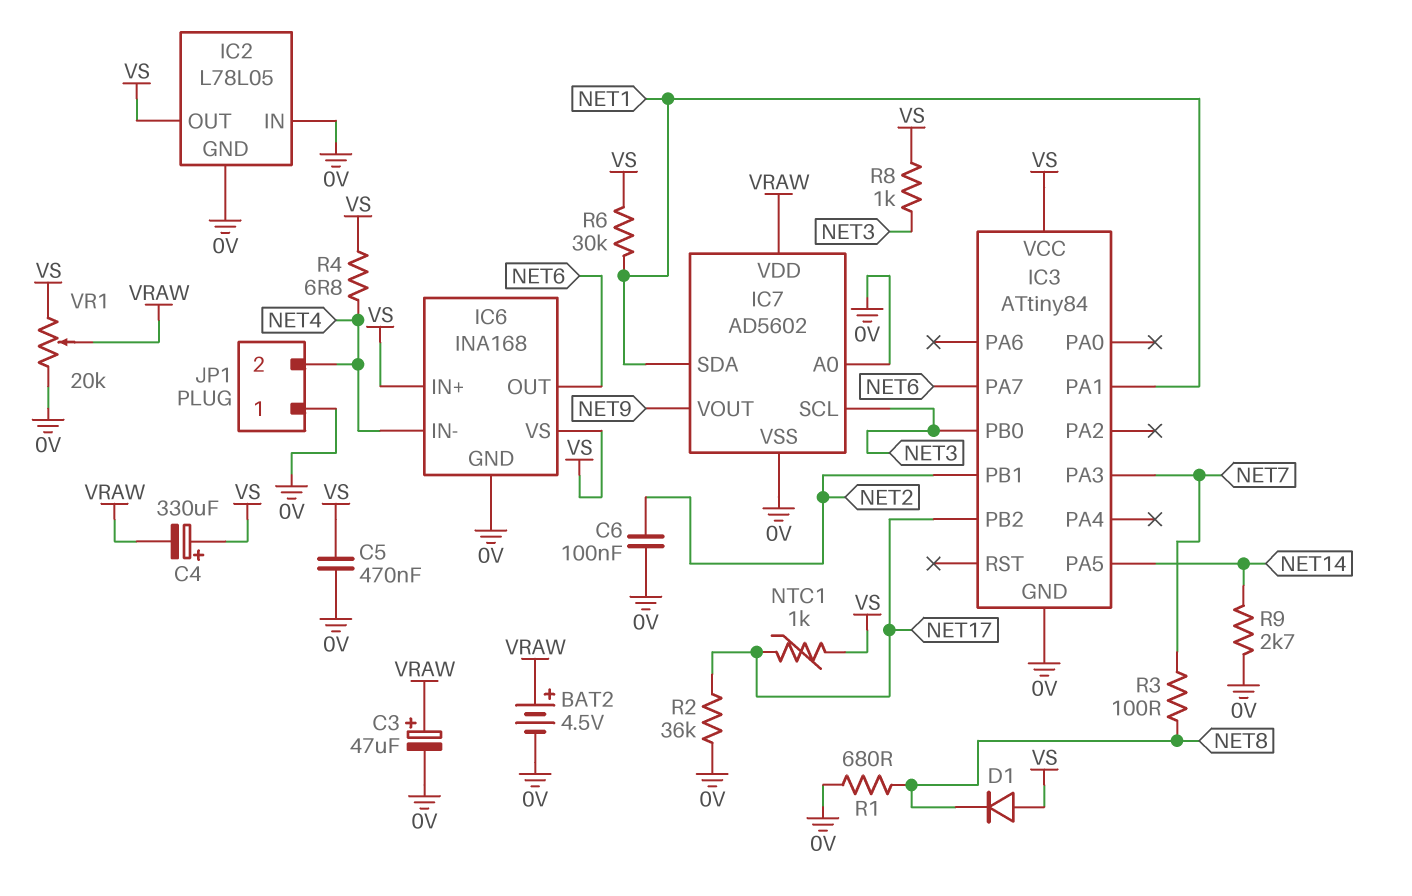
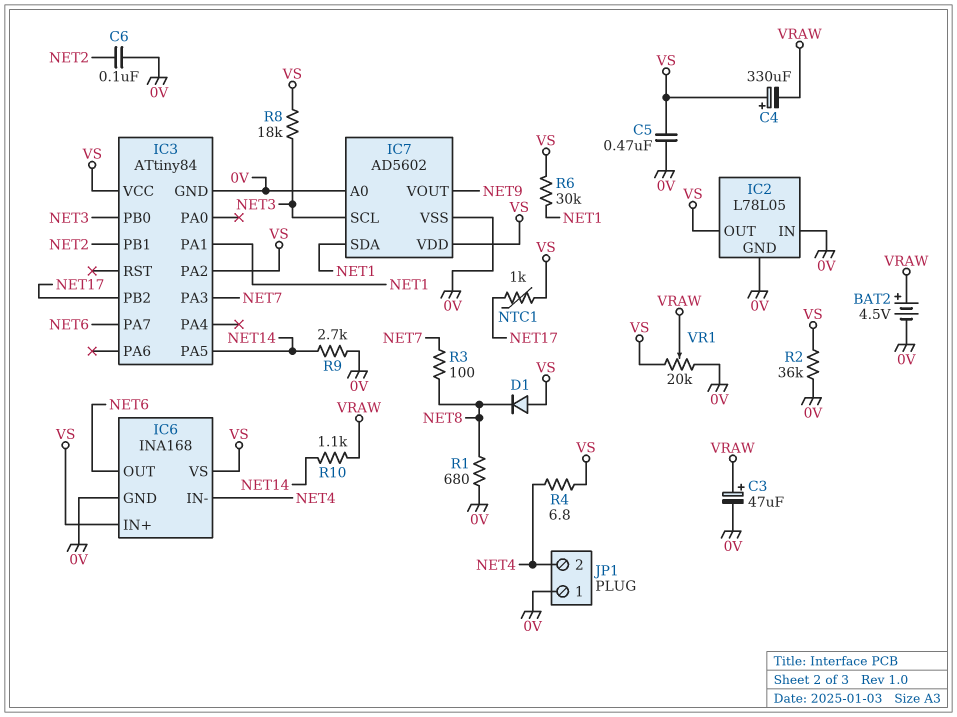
IC3 pin PA2: none -> VS
IC7 pin VDD: VRAW -> VS
R2: 36k (0V, NET17) -> 36k (0V, VS)
R8: 1k (NET3, VS) -> 18k (NET3, VS)
R10: none -> 1.1k (NET14, VRAW)

